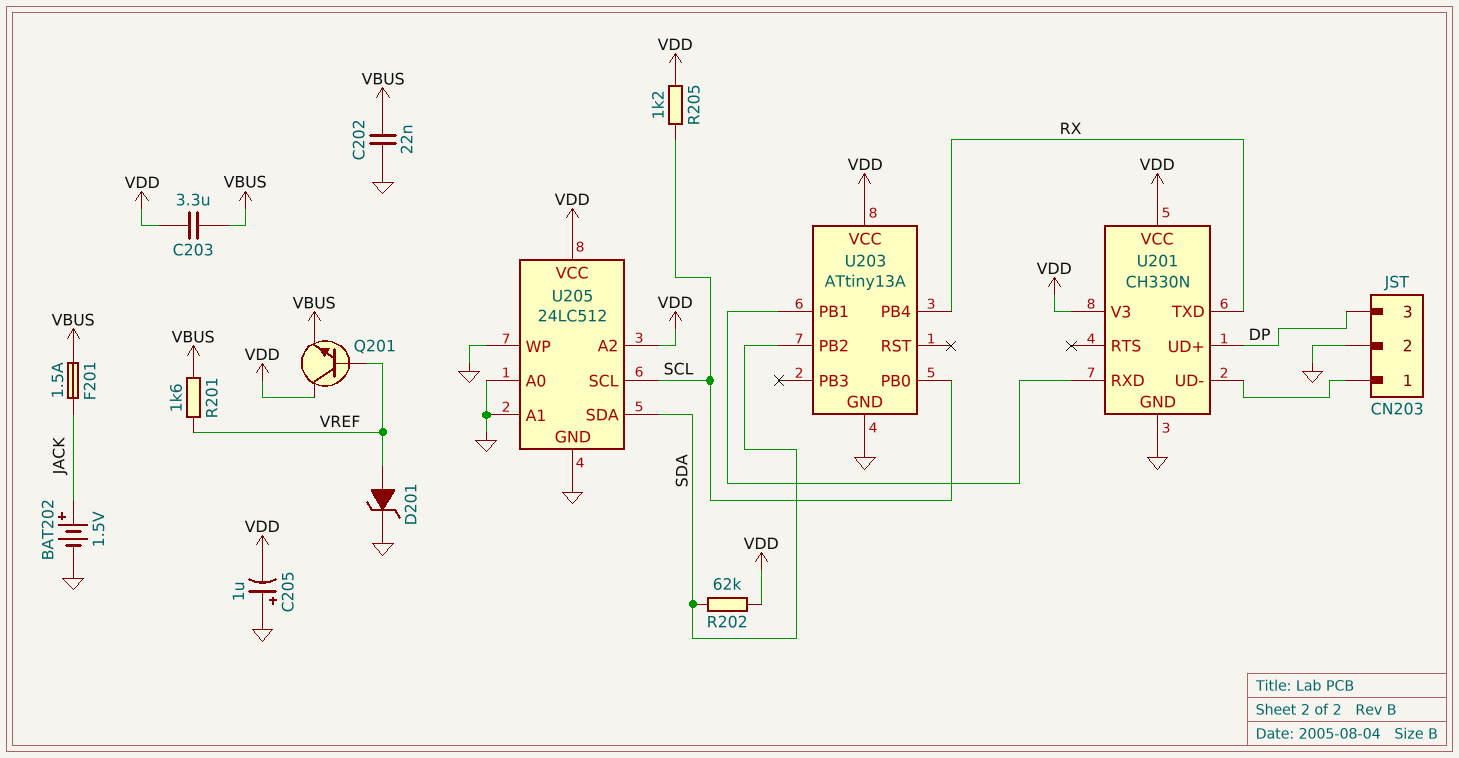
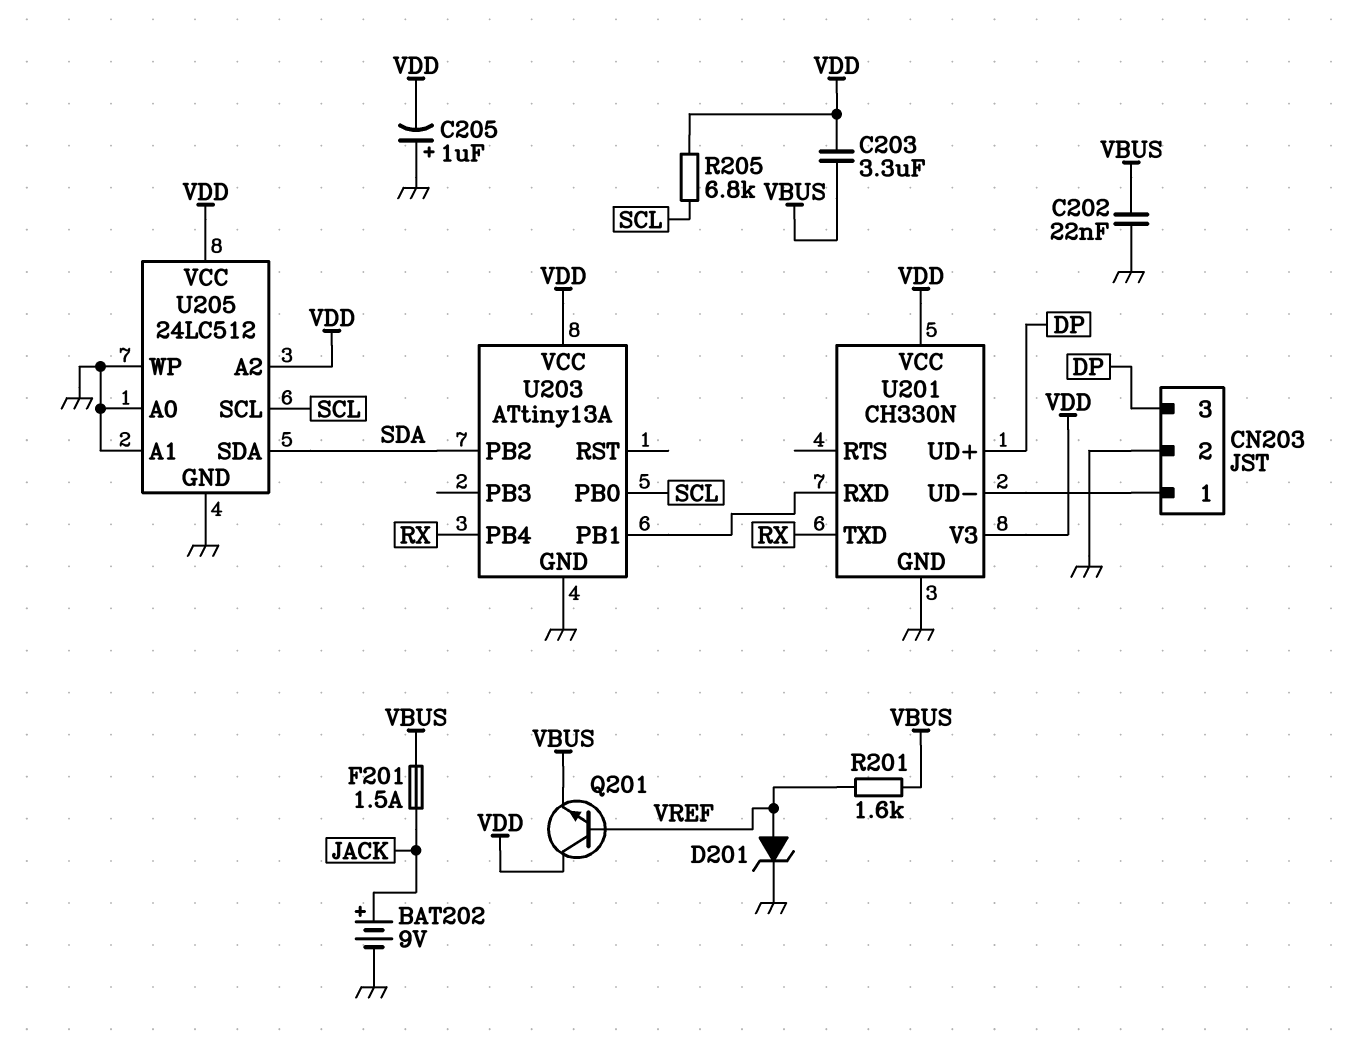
BAT202: 1.5V (plus JACK, minus GND) -> 9V (plus JACK, minus GND)
R202: 62k (SDA, VDD) -> none
R205: 1.2k (SCL, VDD) -> 6.8k (SCL, VDD)

